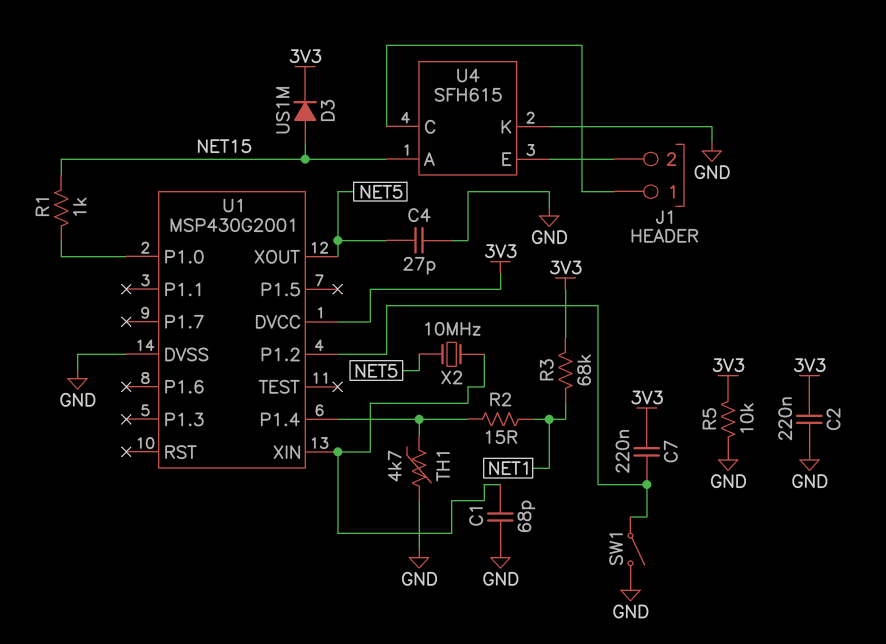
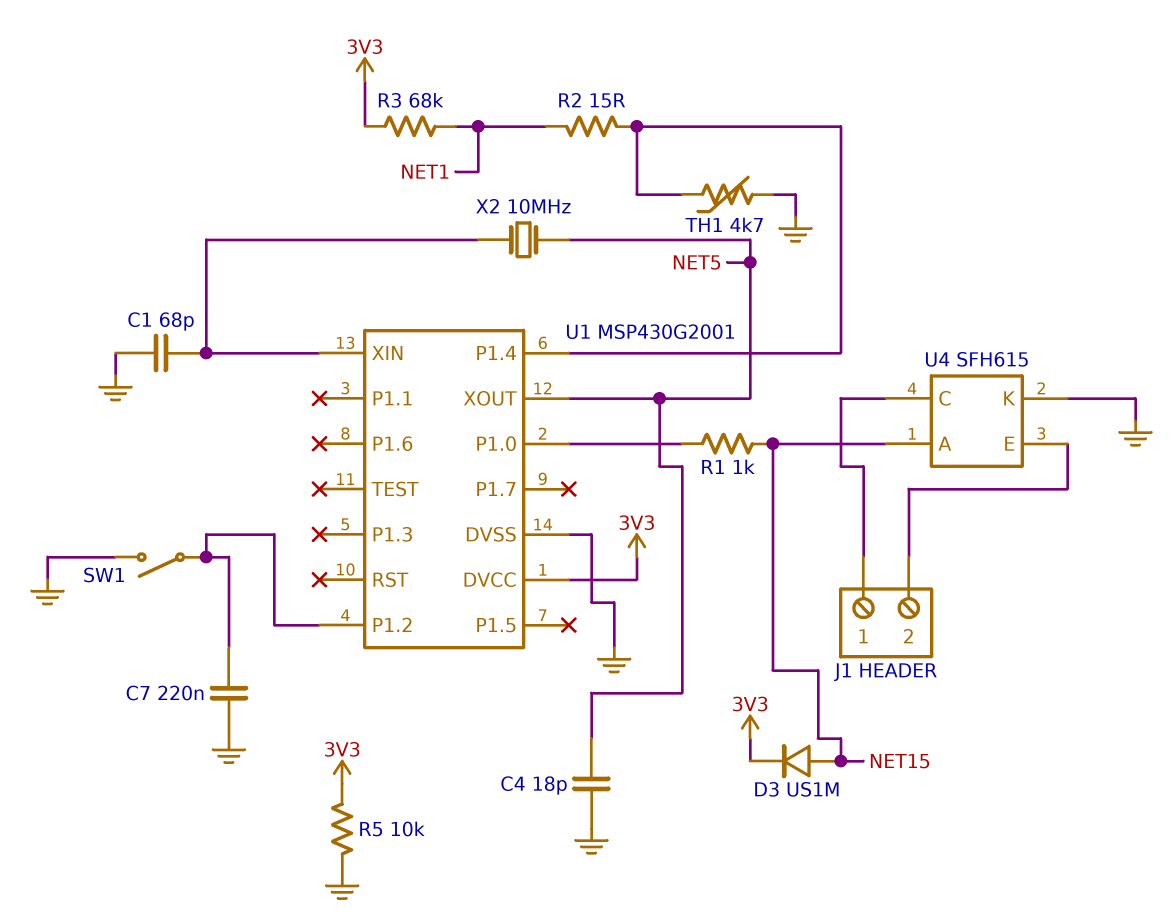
C2: 220nF (3V3, GND) -> none
C4: 27pF (GND, NET5) -> 18pF (GND, NET5)
C7: 220nF (3V3, U1/P1.2) -> 220nF (GND, U1/P1.2)

